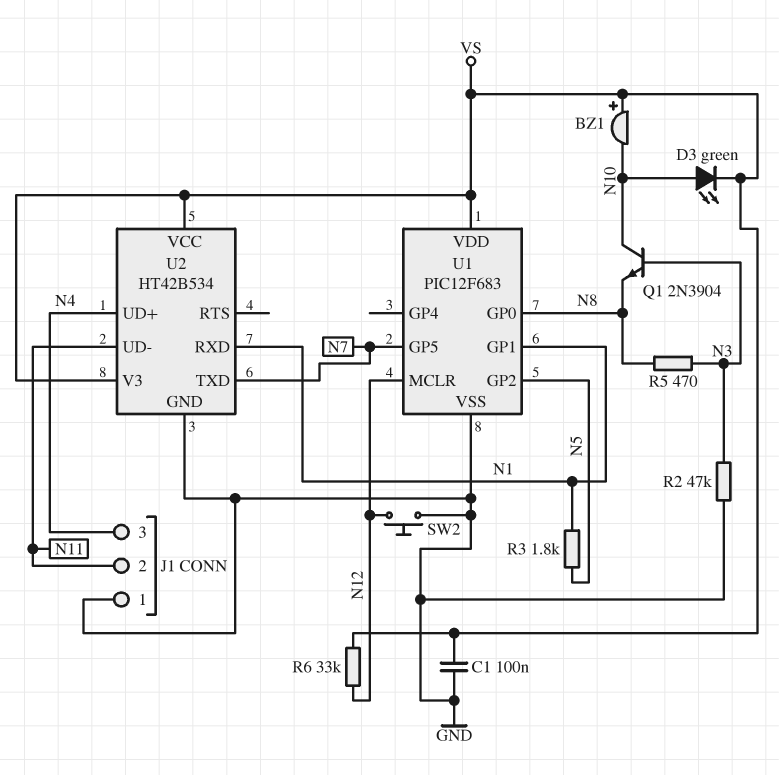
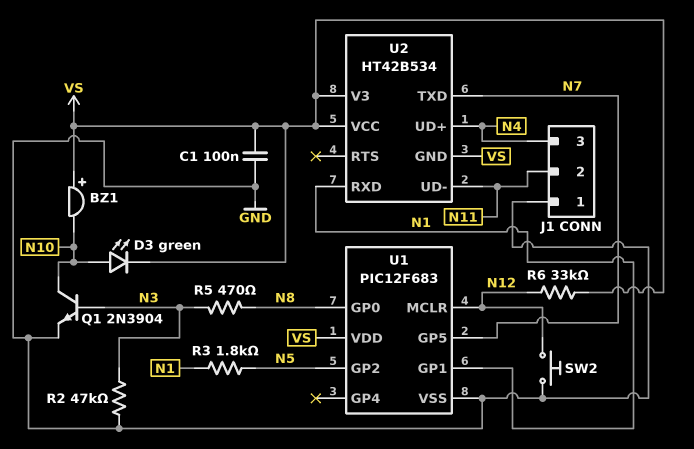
Q1: NPN 2N3904 (B N3, C N10, E N8) -> NPN 2N3904 (B N3, C N10, E GND)
U2 pin GND: GND -> VS

